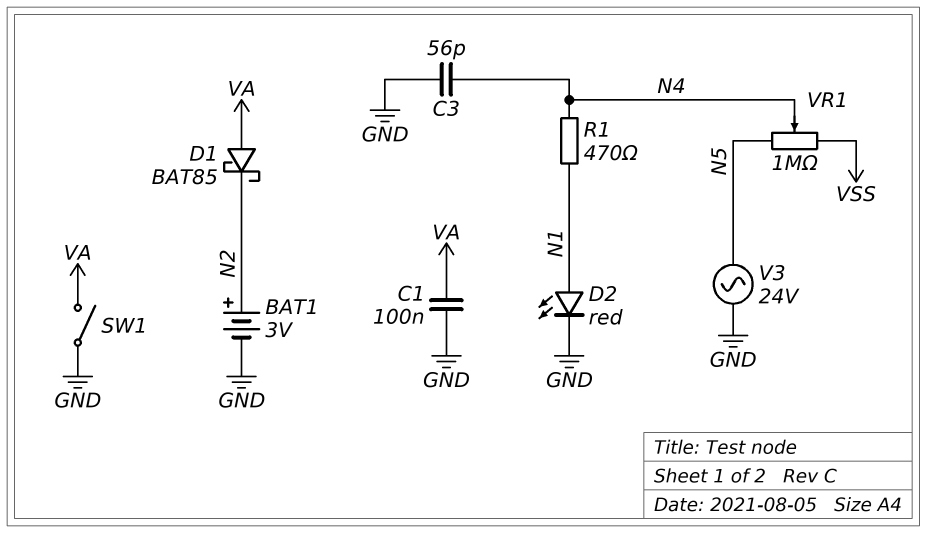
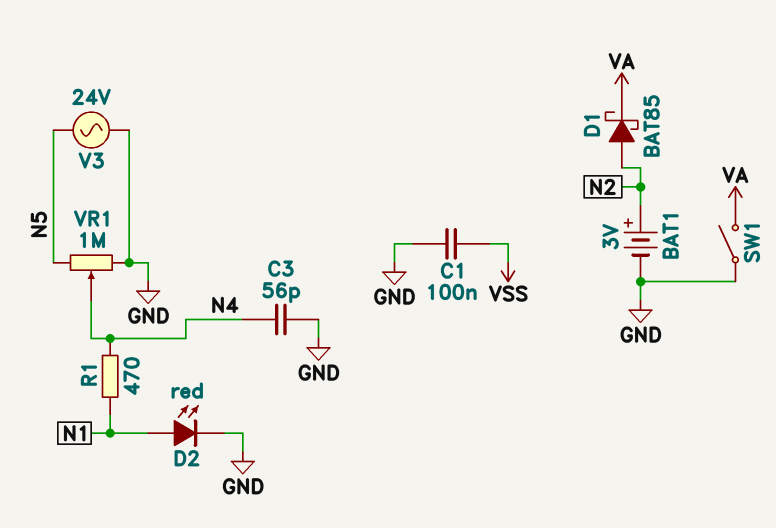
C1: 100nF (GND, VA) -> 100nF (GND, VSS)
D1: schottky BAT85 (A VA, K N2) -> schottky BAT85 (A N2, K VA)
VR1: 1M (N5, VSS, wiper N4) -> 1M (GND, N5, wiper N4)

